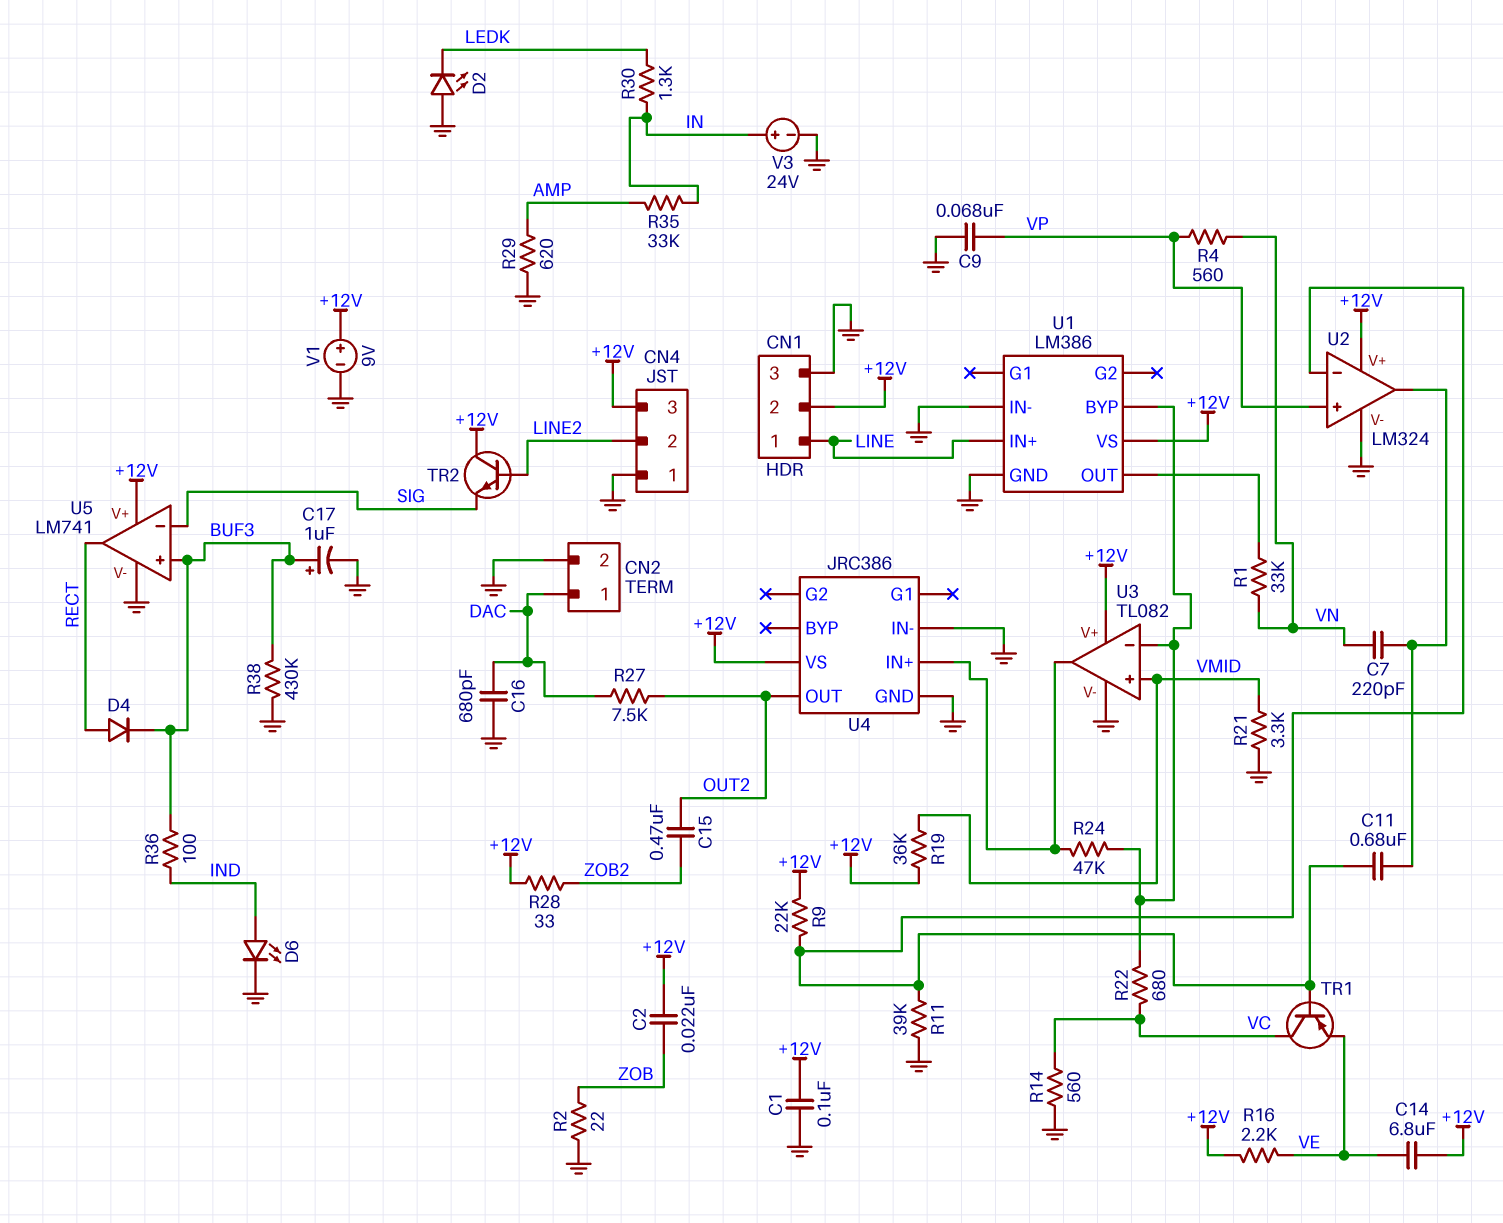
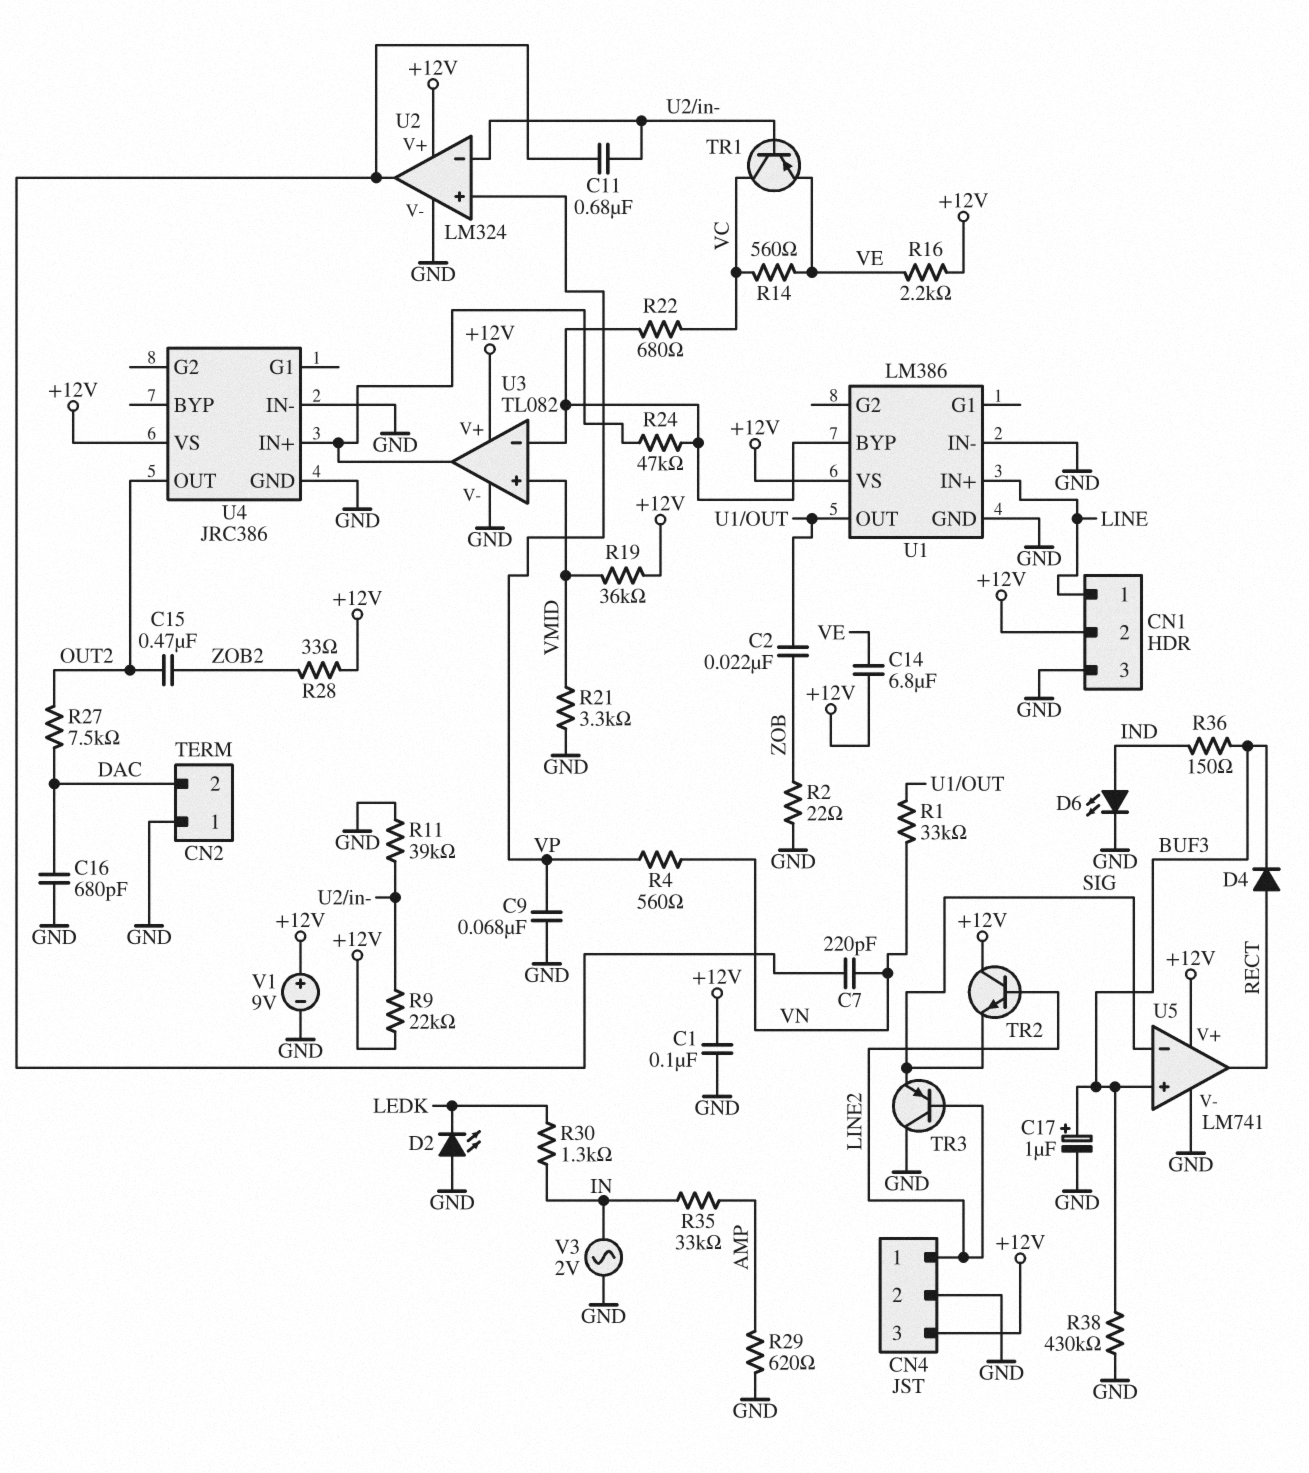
C2: 22nF (+12V, ZOB) -> 22nF (U1/OUT, ZOB)
CN2 pin 1: DAC -> GND
CN2 pin 2: GND -> DAC
CN4 pin 1: GND -> LINE2
CN4 pin 2: LINE2 -> GND
R14: 560 (GND, VC) -> 560 (VC, VE)
R36: 100 (BUF3, IND) -> 150 (BUF3, IND)
TR3: none -> PNP (B LINE2, C GND, E SIG)
V3: 24V (plus IN, minus GND) -> AC 2V (GND, IN)

